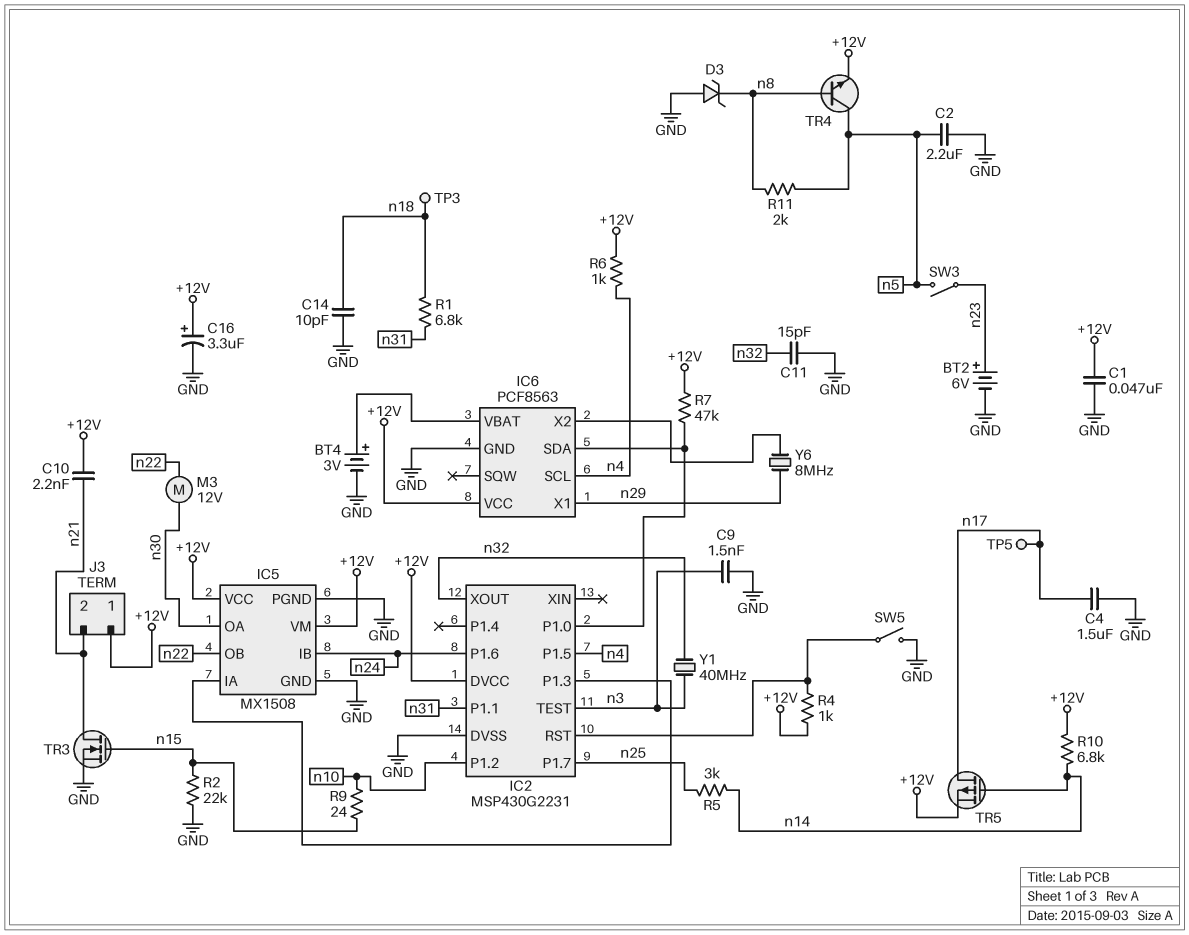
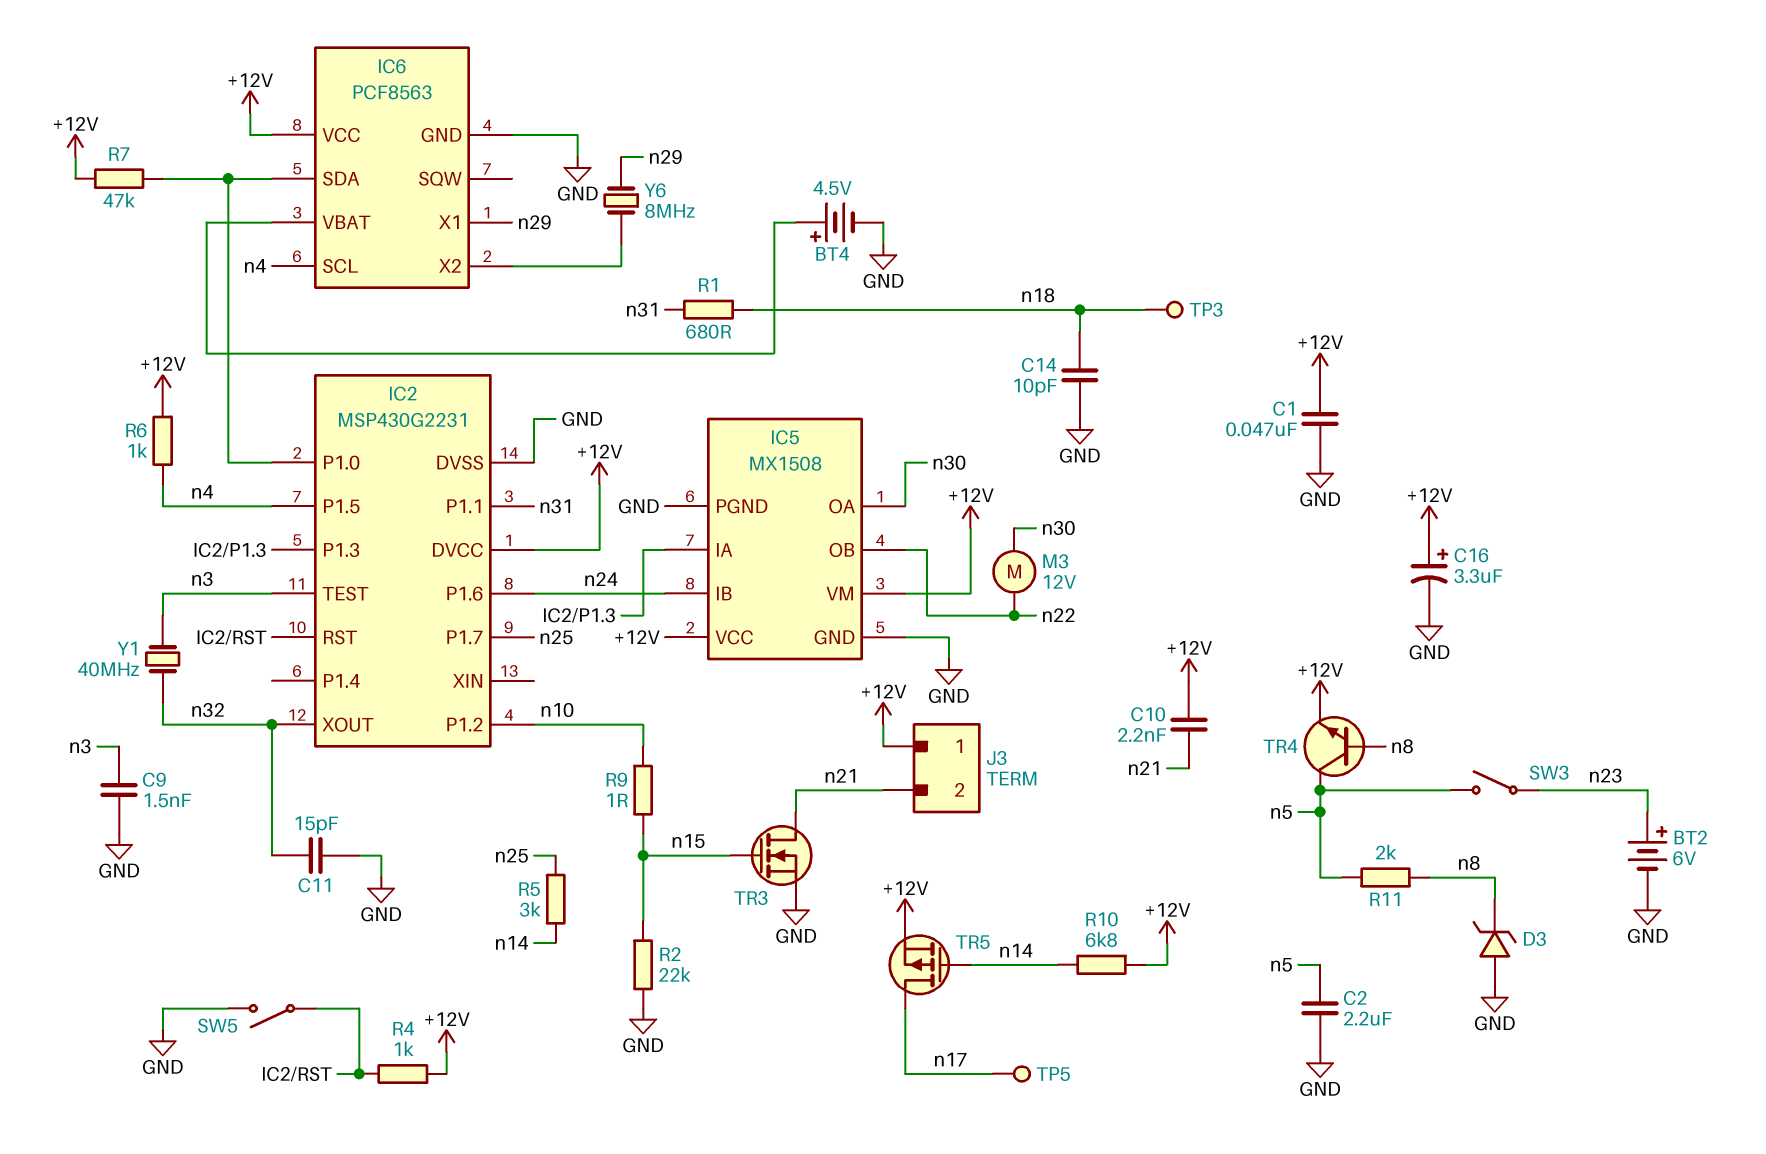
BT4: 3V (plus IC6/VBAT, minus GND) -> 4.5V (plus IC6/VBAT, minus GND)
C4: 1.5uF (GND, n17) -> none
R1: 6.8k (n18, n31) -> 680 (n18, n31)
R9: 24 (n10, n15) -> 1 (n10, n15)

